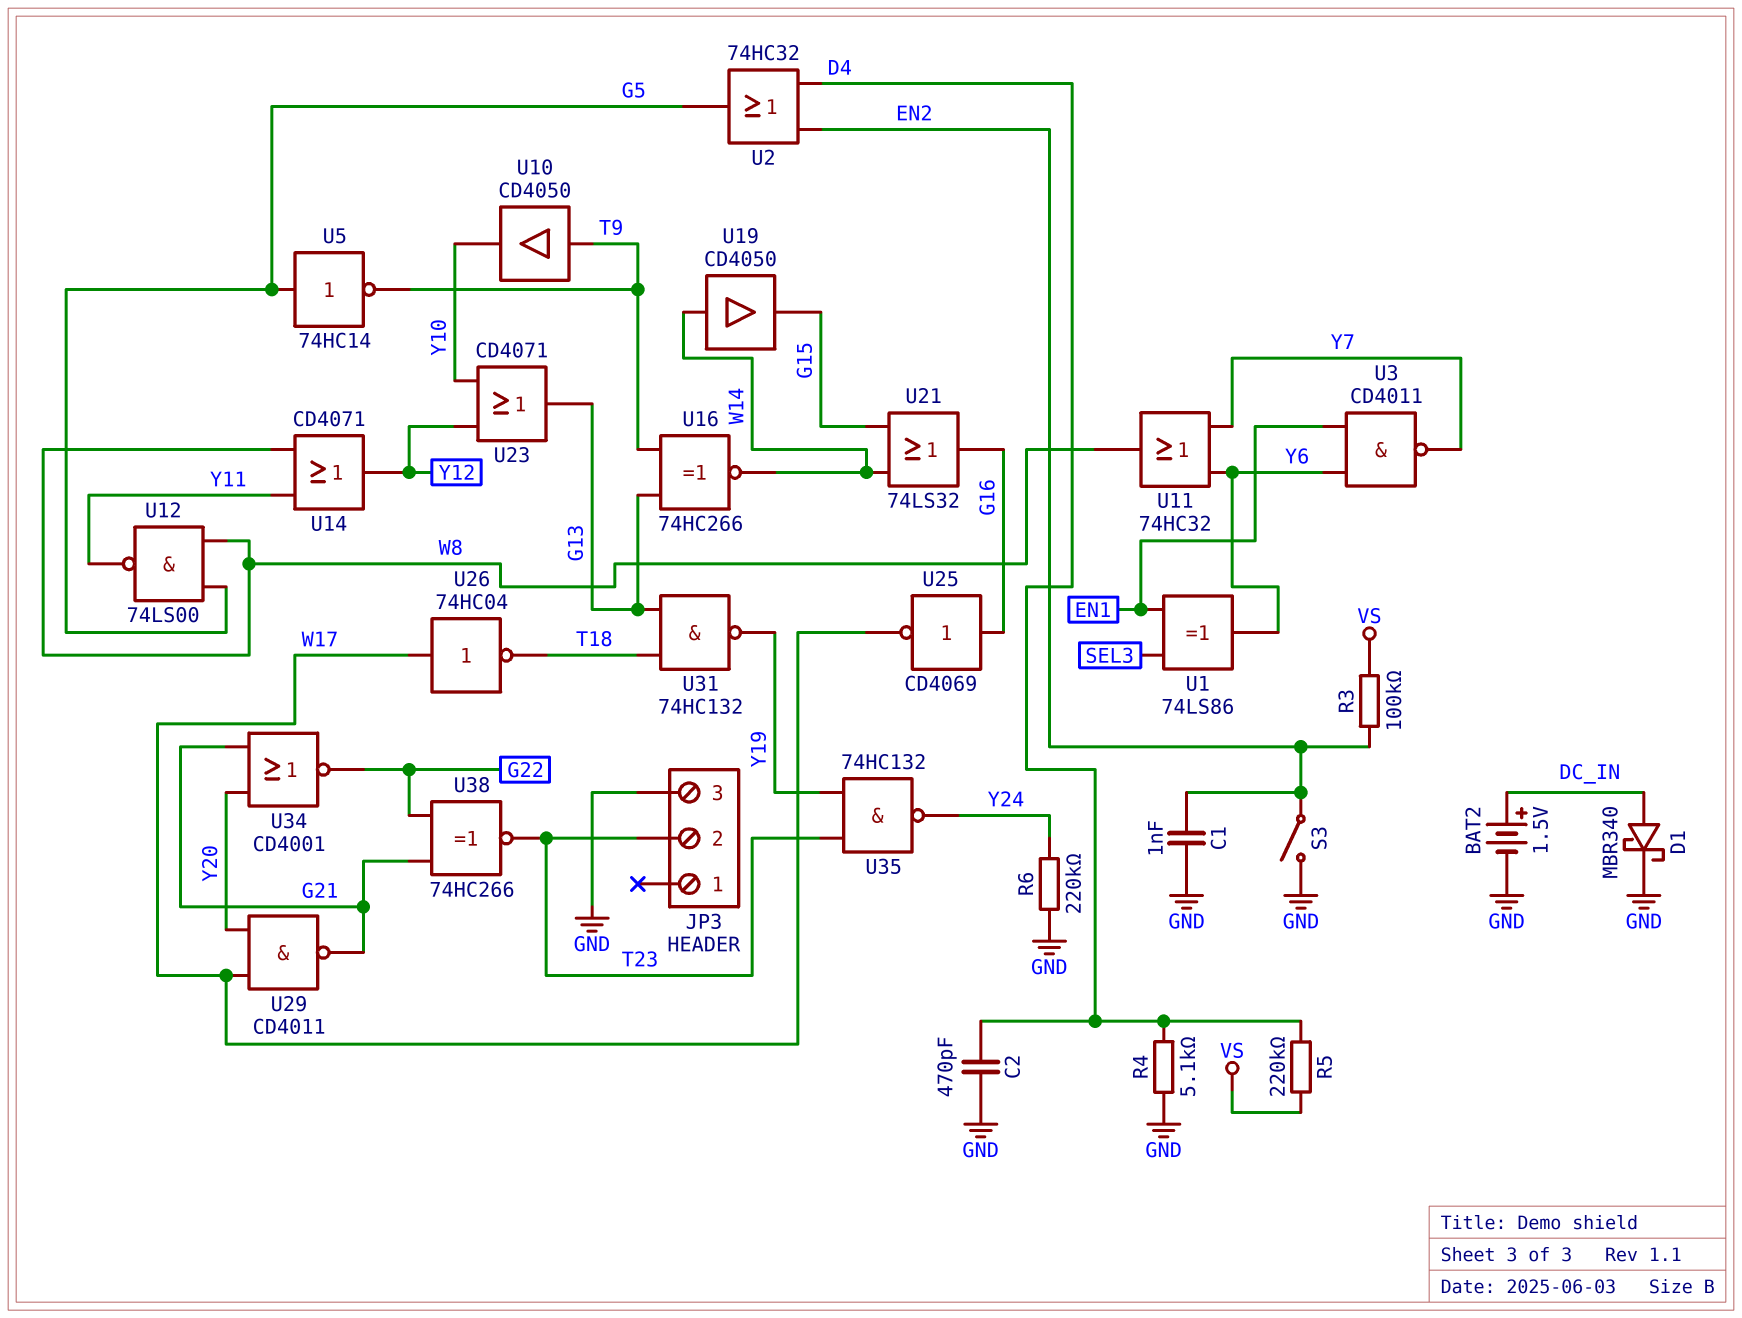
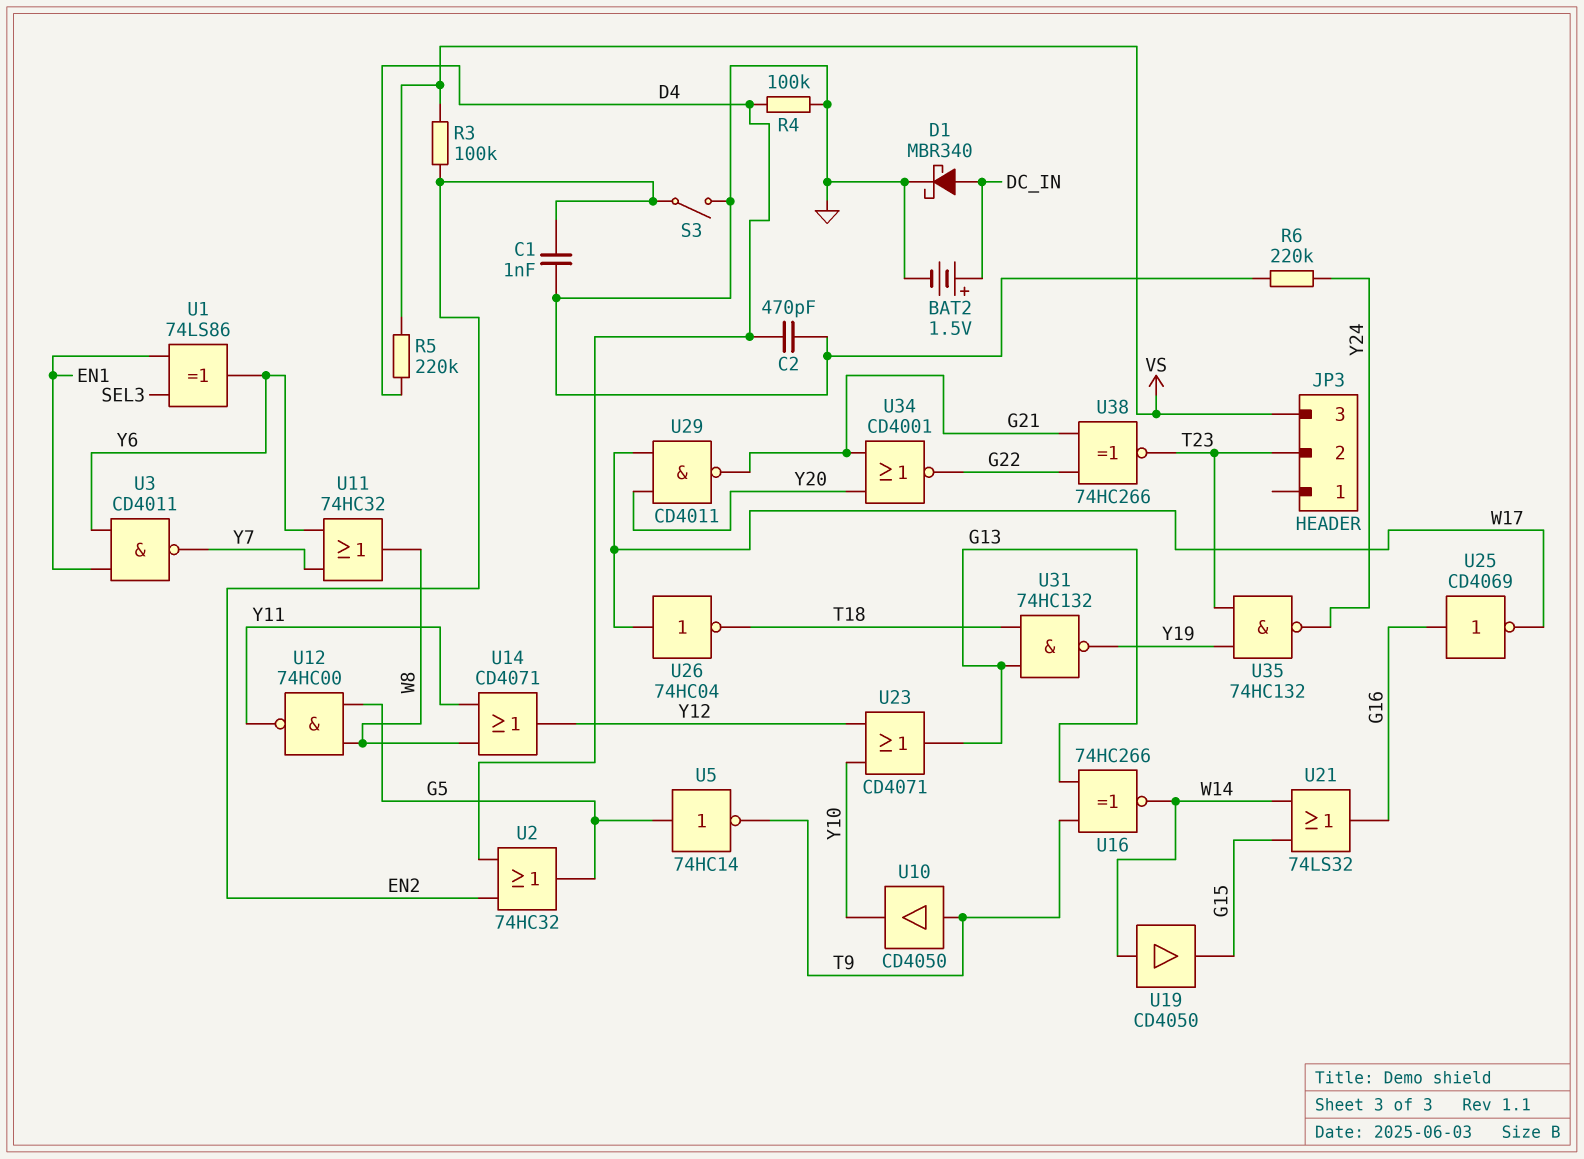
JP3 pin 3: GND -> VS
R4: 5.1k (D4, GND) -> 100k (D4, GND)
U12: NAND 74LS00 (in G5, in W8, out Y11) -> NAND 74HC00 (in G5, in W8, out Y11)

